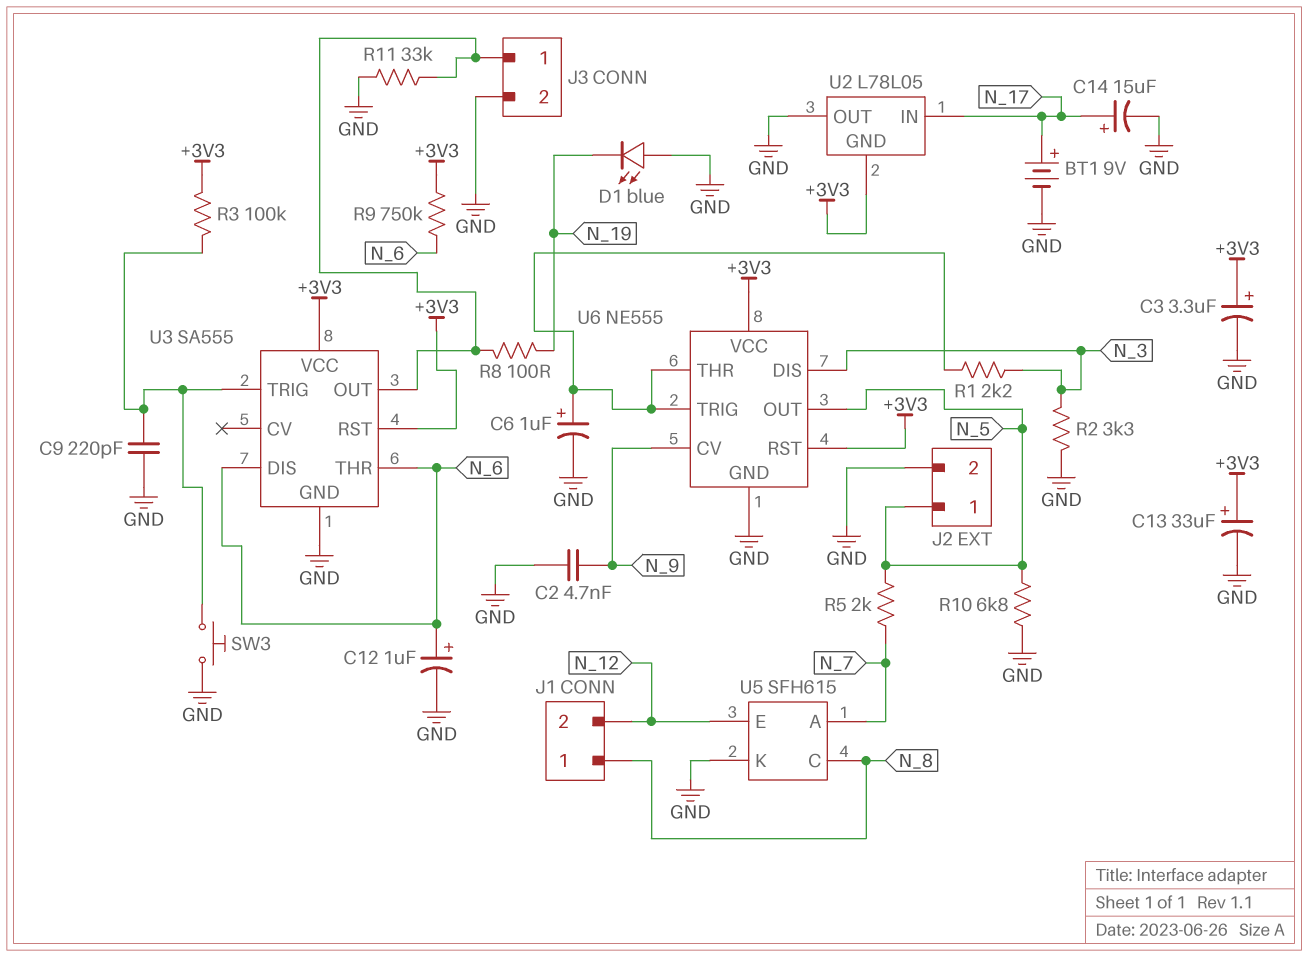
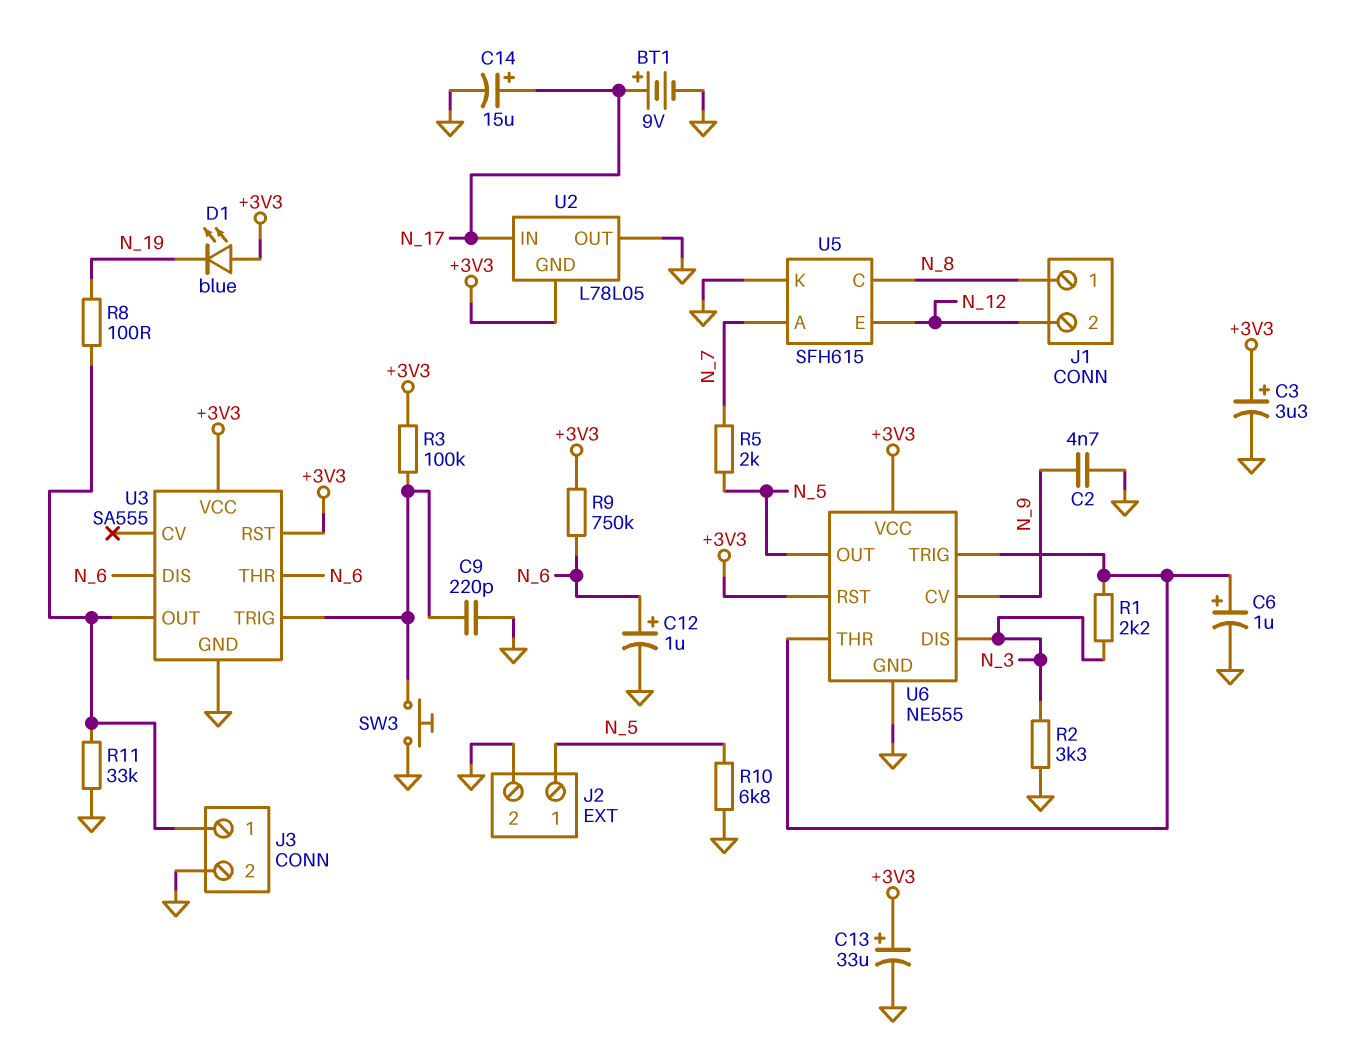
D1: LED blue (A GND, K N_19) -> LED blue (A +3V3, K N_19)

